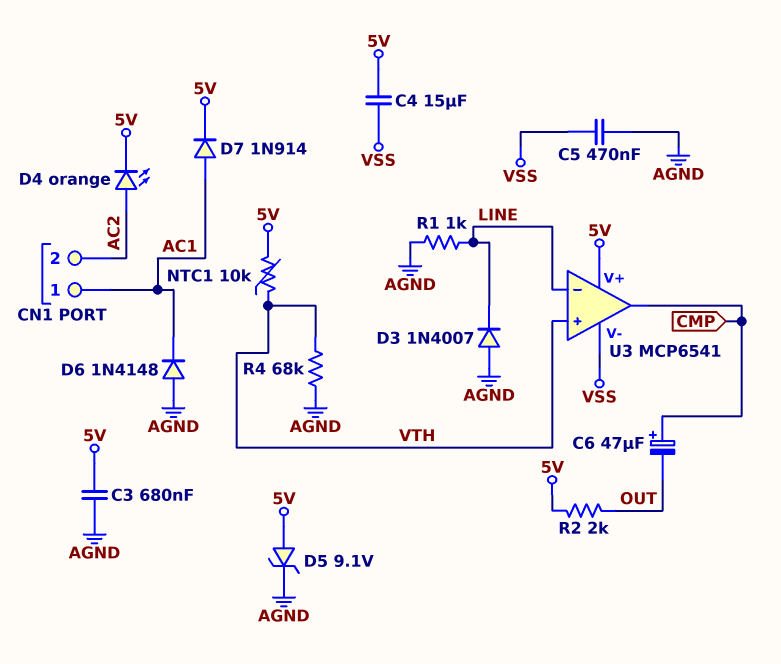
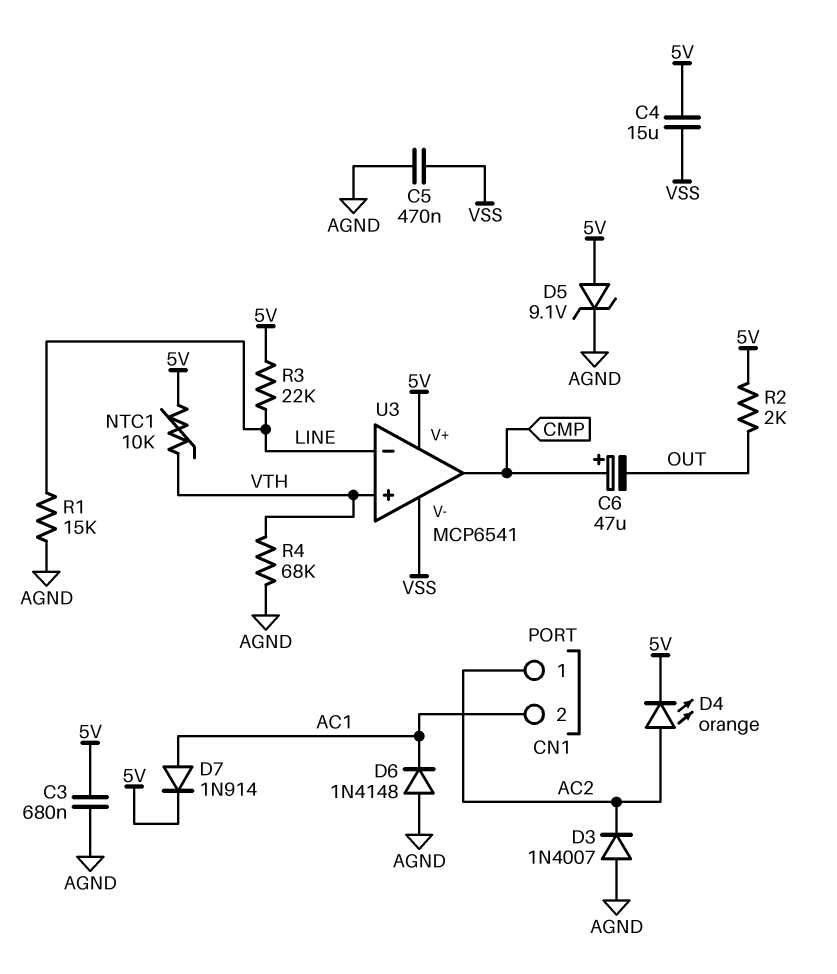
CN1 pin 1: AC1 -> AC2
CN1 pin 2: AC2 -> AC1
D3: diode 1N4007 (A AGND, K LINE) -> diode 1N4007 (A AGND, K AC2)
R1: 1k (AGND, LINE) -> 15k (AGND, LINE)
R3: none -> 22k (5V, LINE)

